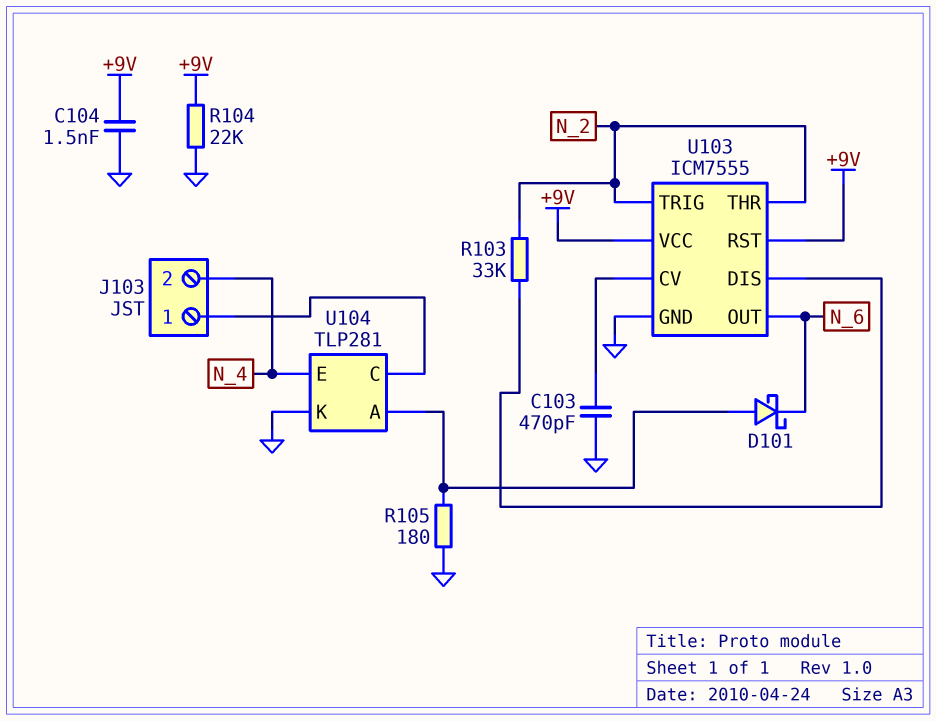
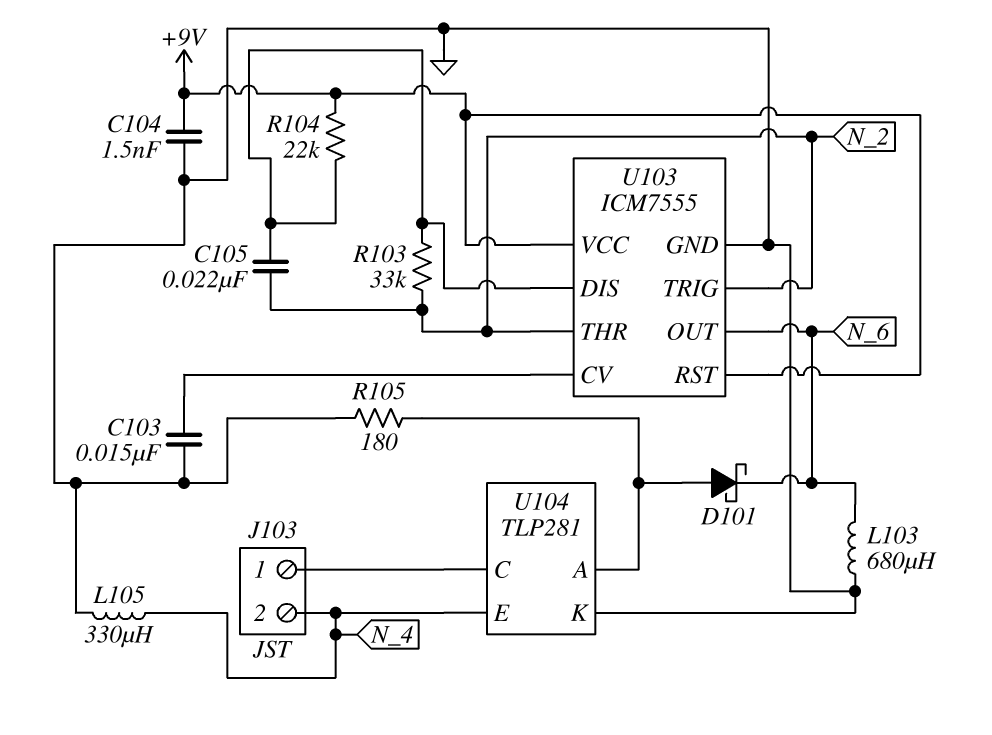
C103: 470pF (GND, U103/CV) -> 15nF (GND, U103/CV)
C105: none -> 22nF (N_2, U103/DIS)
L103: none -> 680uH (GND, N_6)
L105: none -> 330uH (GND, N_4)
R104: 22k (+9V, GND) -> 22k (+9V, U103/DIS)

